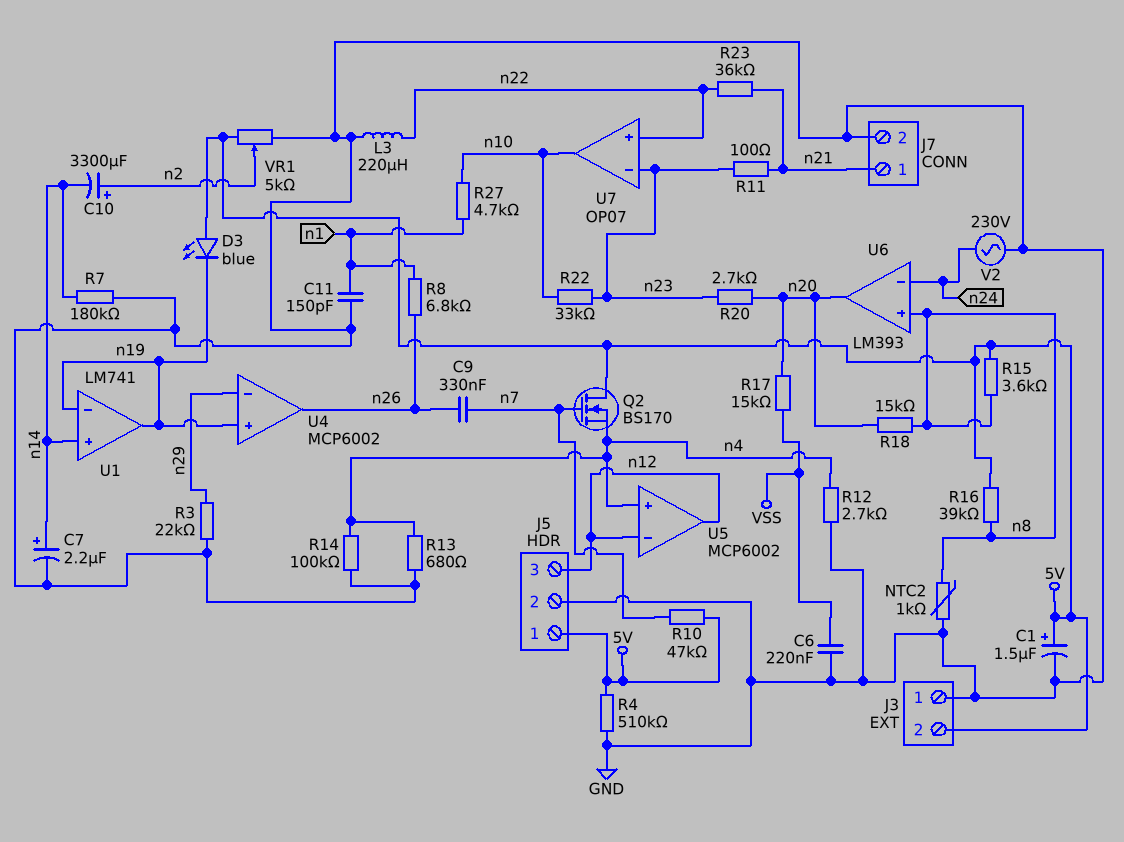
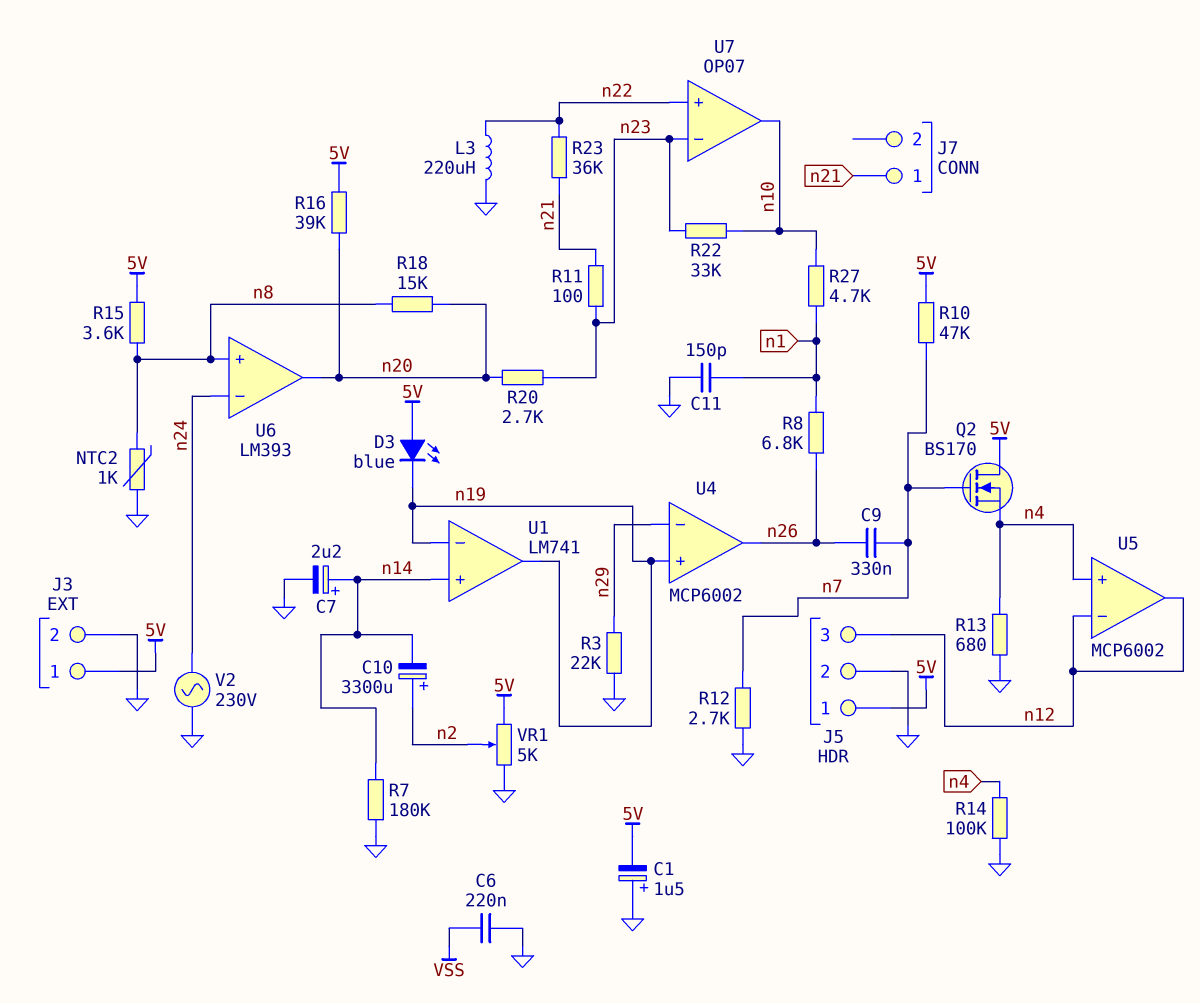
C1: 1.5uF (plus 5V, minus GND) -> 1.5uF (plus GND, minus 5V)
J3 pin 1: GND -> 5V
J3 pin 2: 5V -> GND
J7 pin 2: GND -> none
R4: 510k (5V, GND) -> none
R12: 2.7k (GND, n4) -> 2.7k (GND, n7)
R16: 39k (5V, n8) -> 39k (5V, n20)
R17: 15k (VSS, n20) -> none

